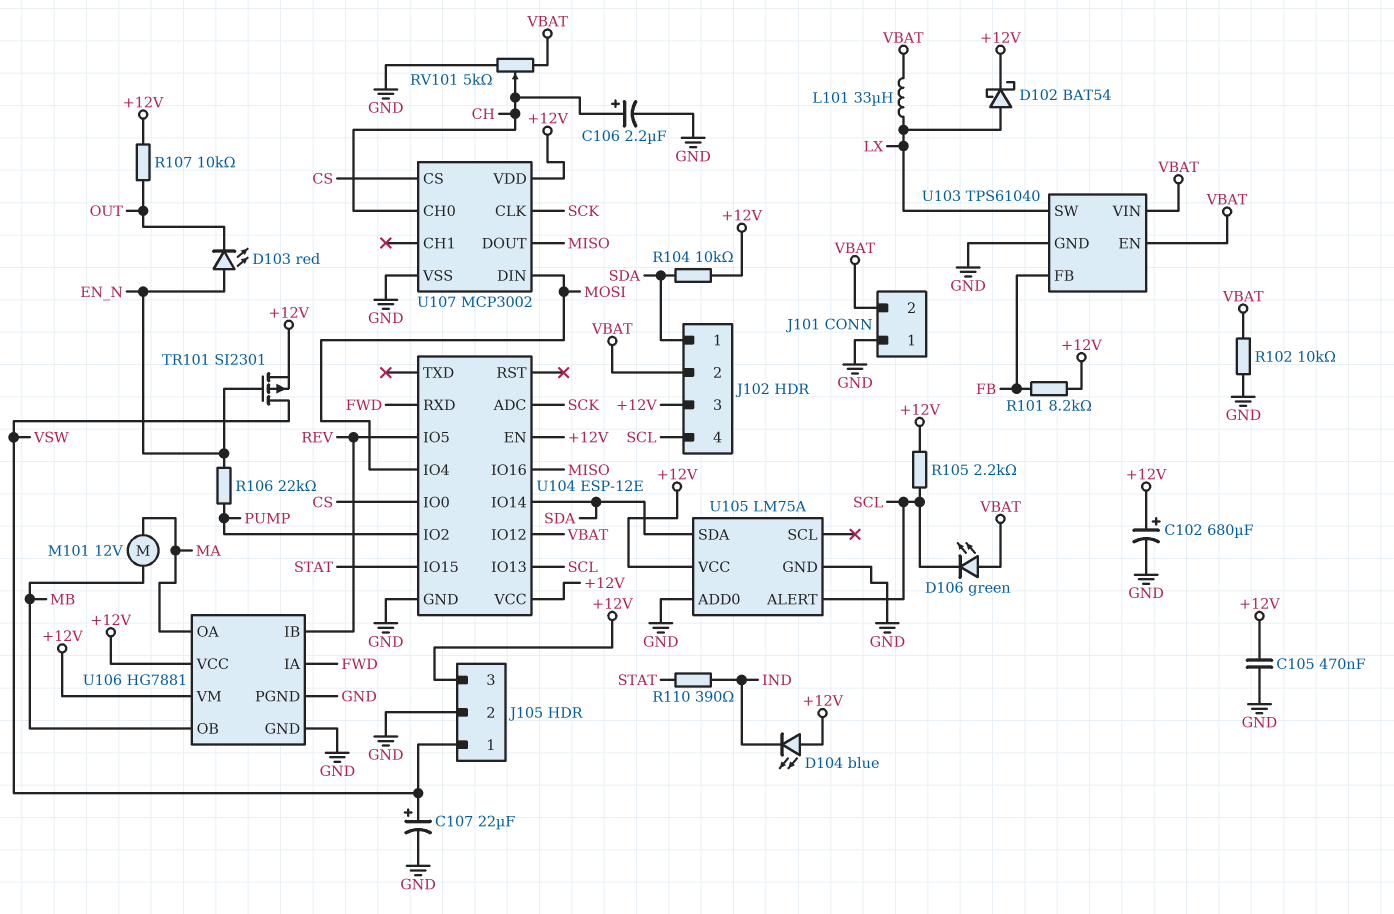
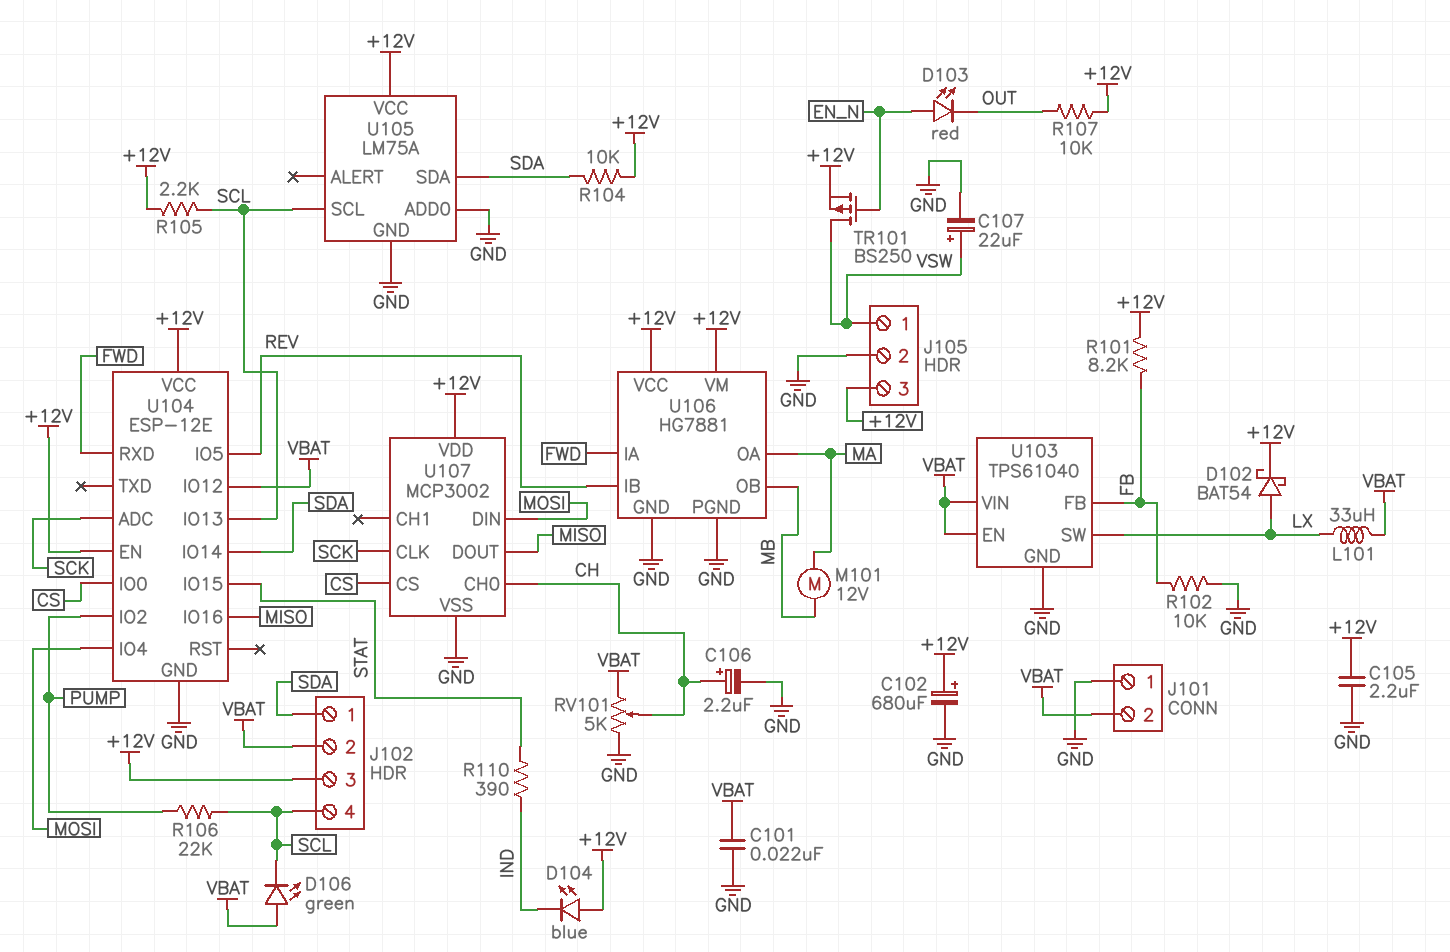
C101: none -> 22nF (GND, VBAT)
C105: 470nF (+12V, GND) -> 2.2uF (+12V, GND)
R102: 10k (GND, VBAT) -> 10k (FB, GND)
R106: 22k (EN_N, PUMP) -> 22k (PUMP, SCL)
TR101: PMOS SI2301 (G EN_N, D VSW, S +12V) -> PMOS BS250 (G EN_N, D VSW, S +12V)
U105 pin ALERT: SCL -> none
U105 pin SCL: none -> SCL

